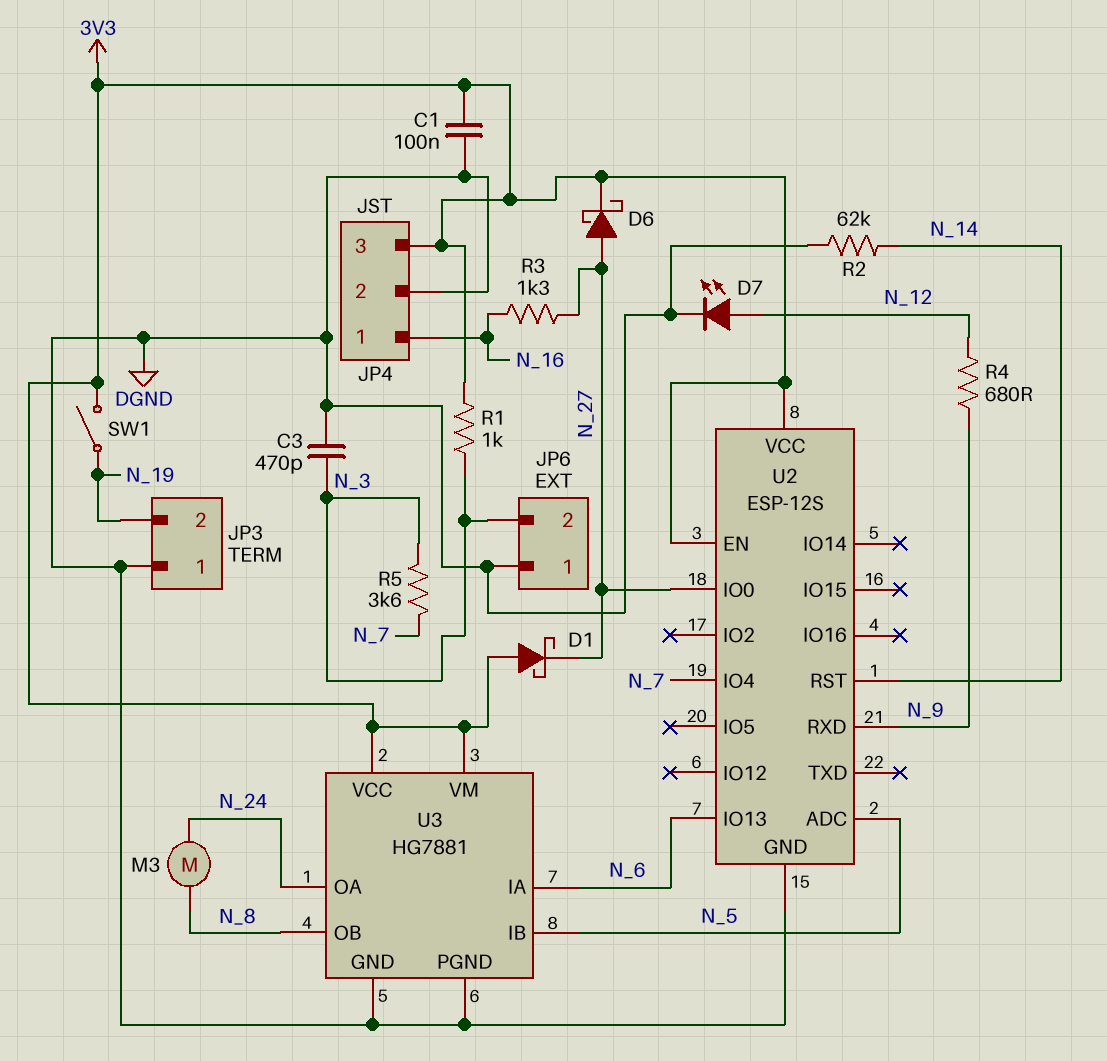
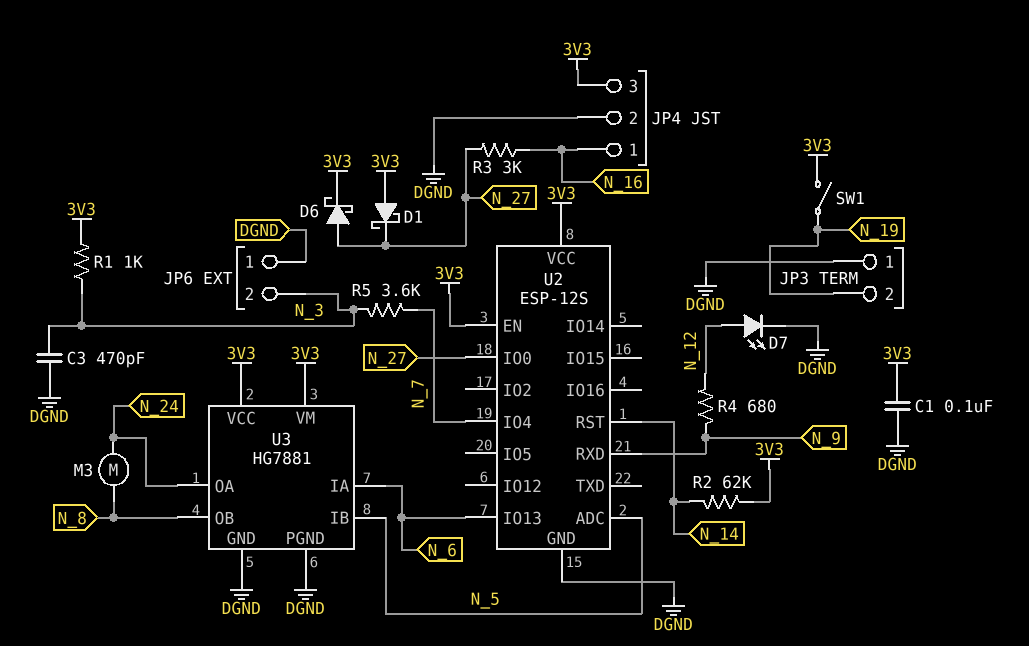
R2: 62k (DGND, N_14) -> 62k (3V3, N_14)
R3: 1.3k (N_16, N_27) -> 3k (N_16, N_27)

